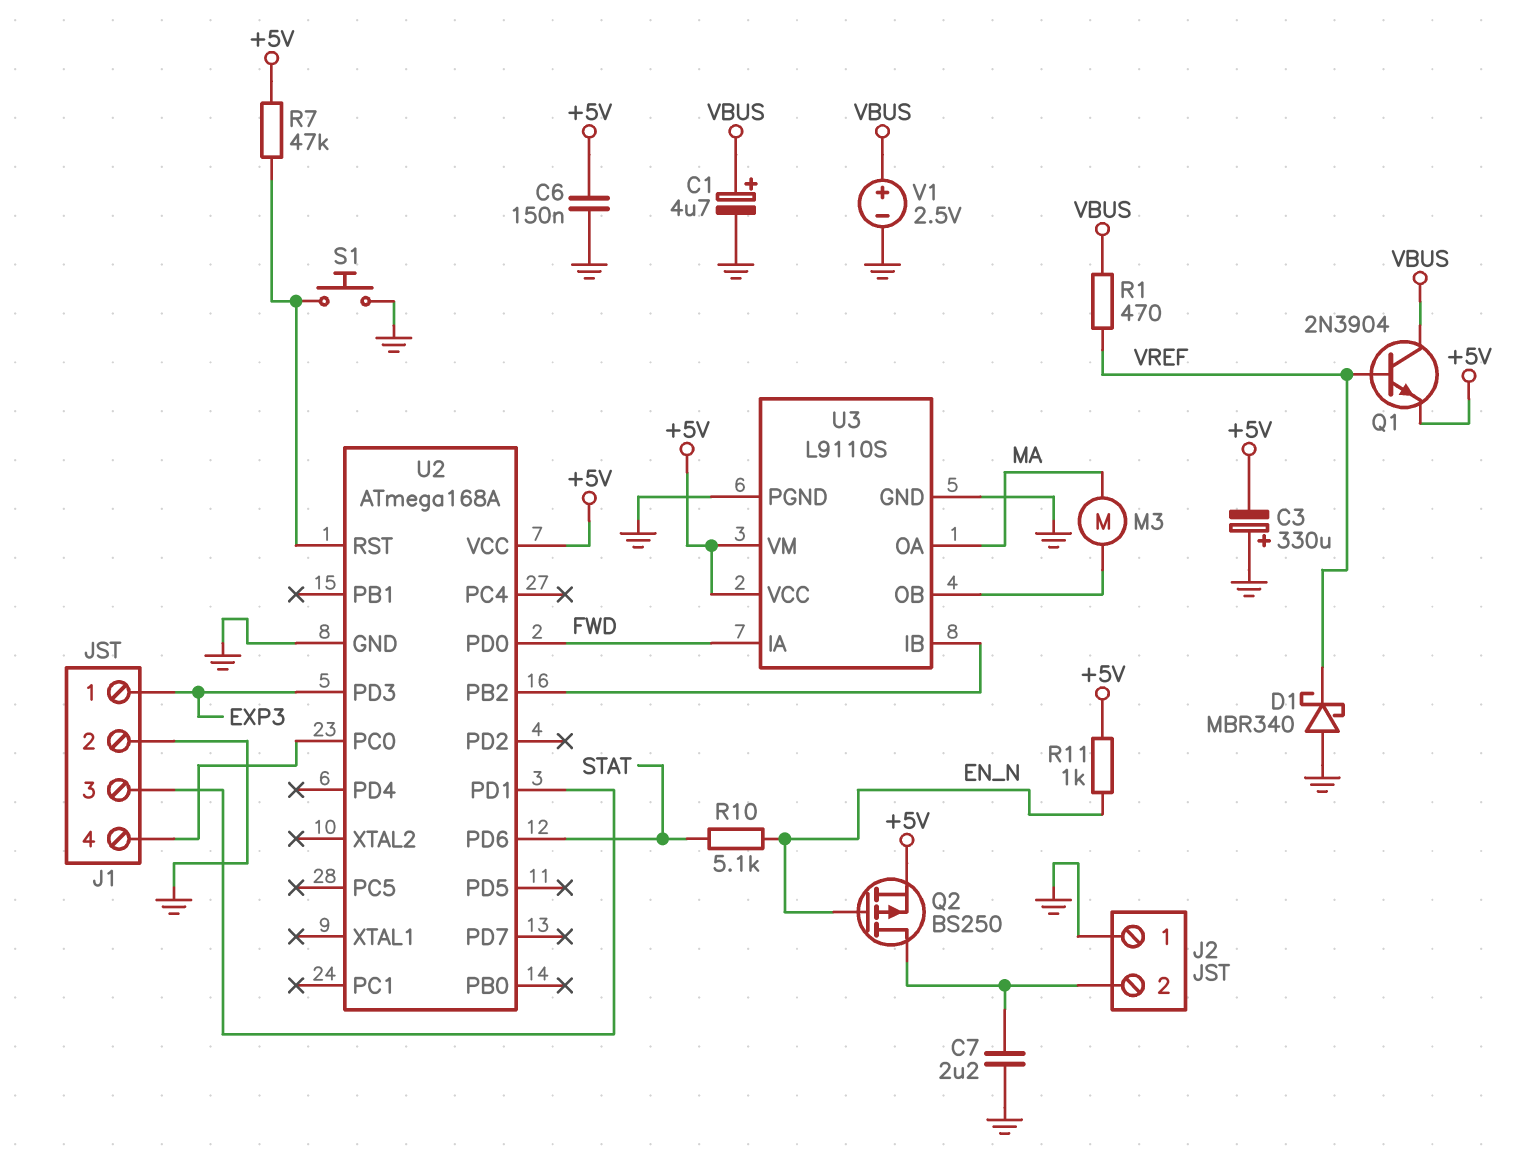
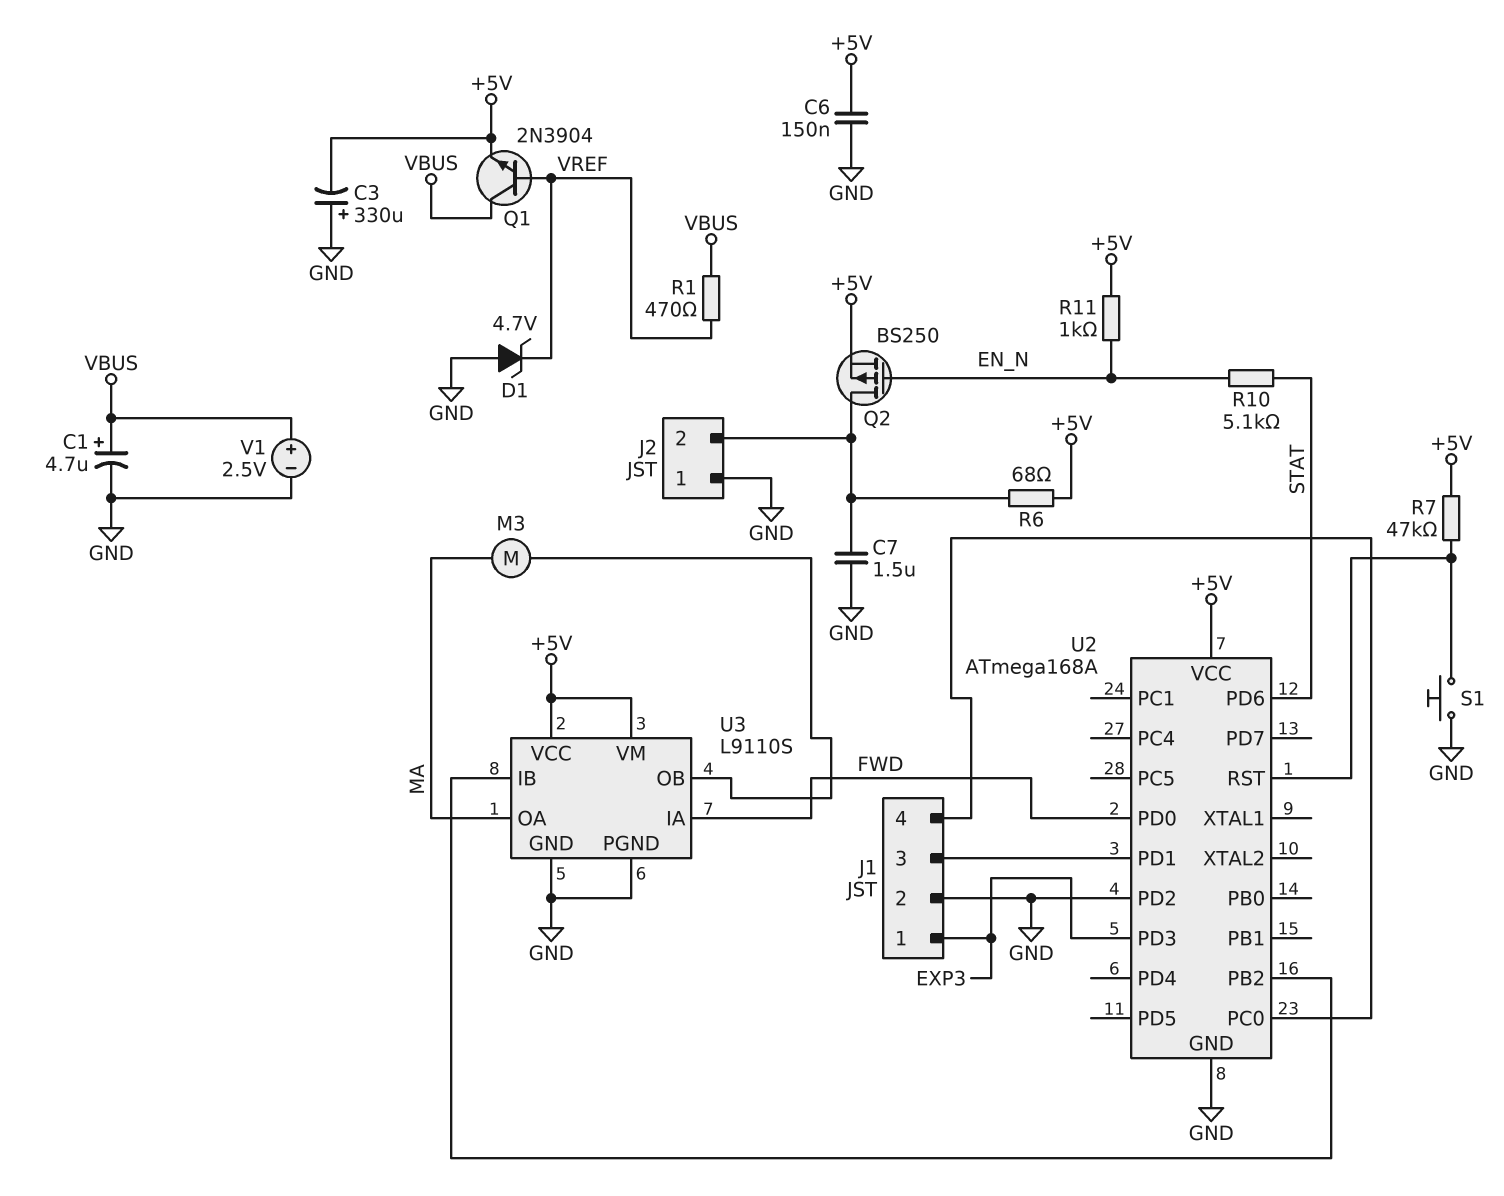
C7: 2.2uF (GND, J2/2) -> 1.5uF (GND, J2/2)
D1: schottky MBR340 (A GND, K VREF) -> zener 4.7V (A GND, K VREF)
R6: none -> 68 (+5V, J2/2)
U2 pin PD2: none -> GND

